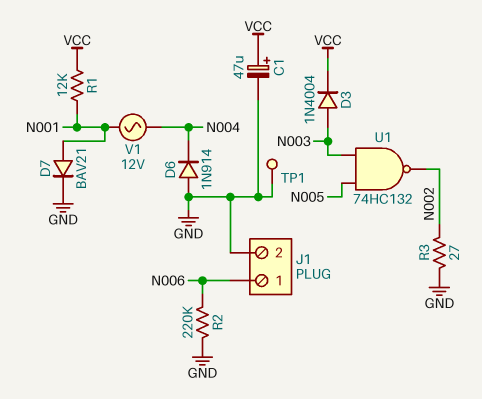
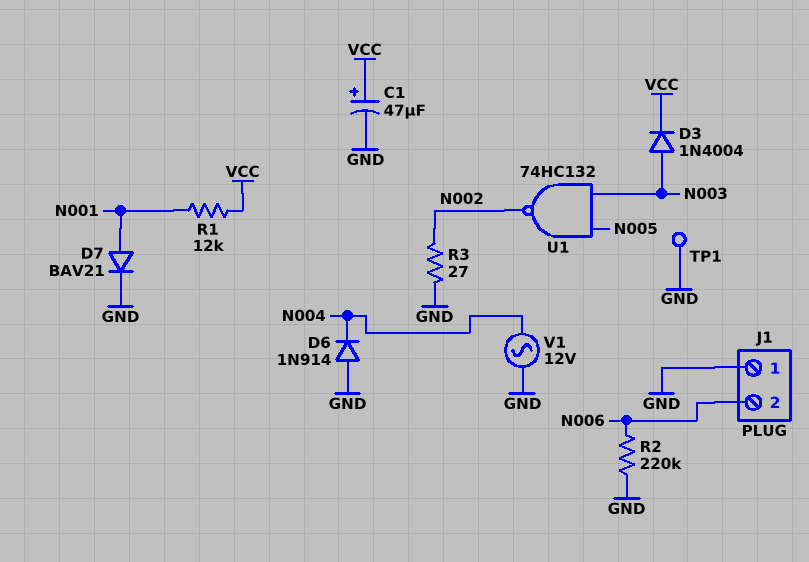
J1 pin 1: N006 -> GND
J1 pin 2: GND -> N006
V1: AC 12V (N001, N004) -> AC 12V (GND, N004)

